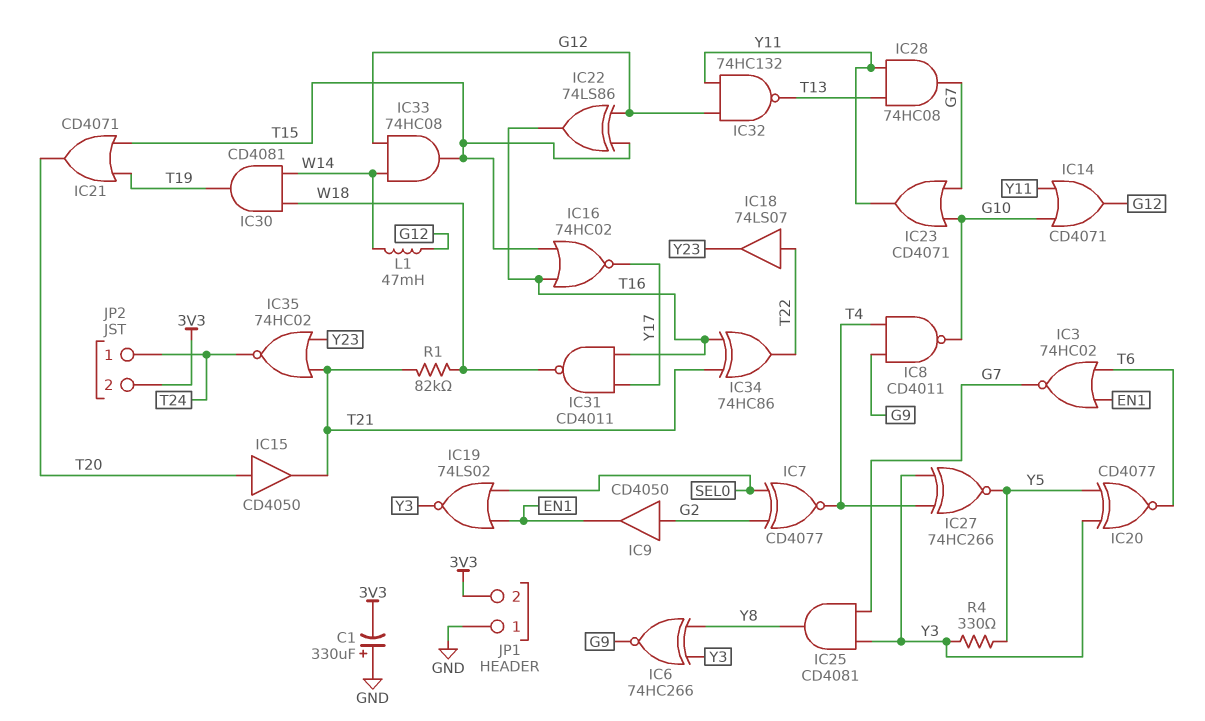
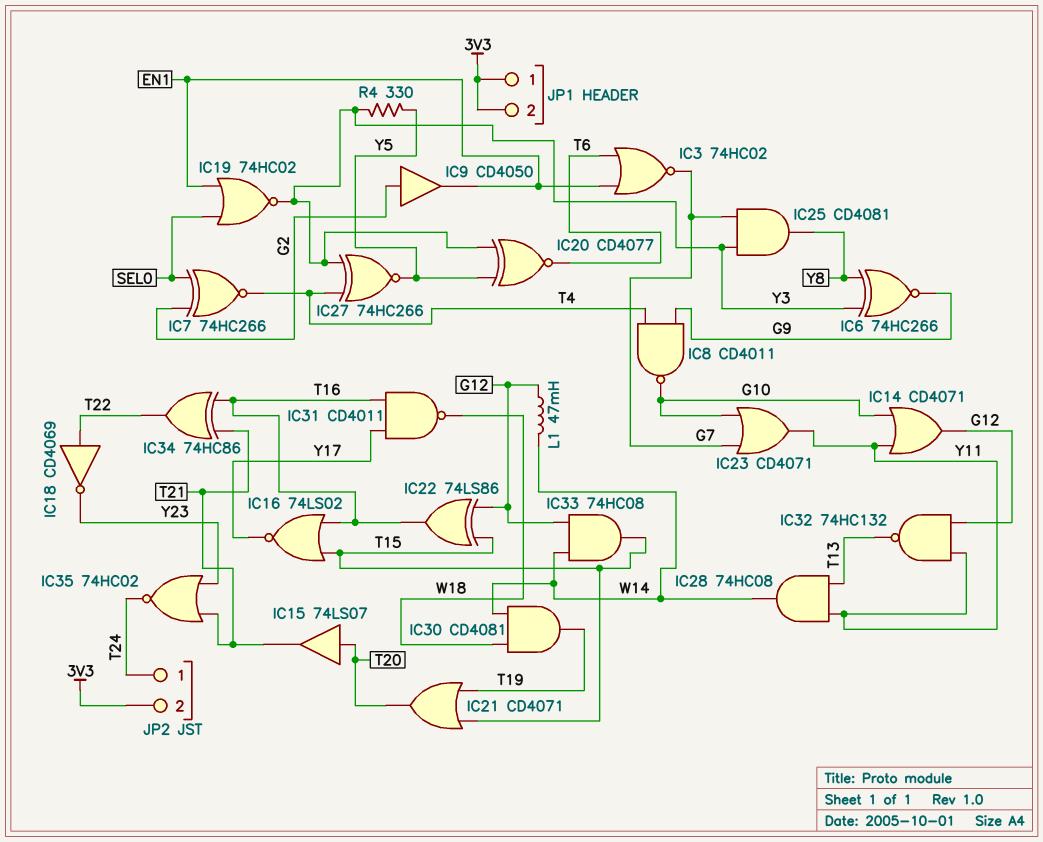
C1: 330uF (plus GND, minus 3V3) -> none
IC7: XNOR CD4077 (in G2, in SEL0, out T4) -> XNOR 74HC266 (in G2, in SEL0, out T4)
IC15: buffer CD4050 (in T20, out T21) -> buffer 74LS07 (in T20, out T21)
IC16: NOR 74HC02 (in T15, in T16, out Y17) -> NOR 74LS02 (in T15, in T16, out Y17)
IC18: buffer 74LS07 (in T22, out Y23) -> NOT CD4069 (in T22, out Y23)
IC19: NOR 74LS02 (in EN1, in SEL0, out Y3) -> NOR 74HC02 (in EN1, in SEL0, out Y3)
IC28: AND 74HC08 (in T13, in Y11, out G7) -> AND 74HC08 (in T13, in Y11, out W14)
JP1 pin 1: GND -> 3V3
R1: 82k (T21, W18) -> none

